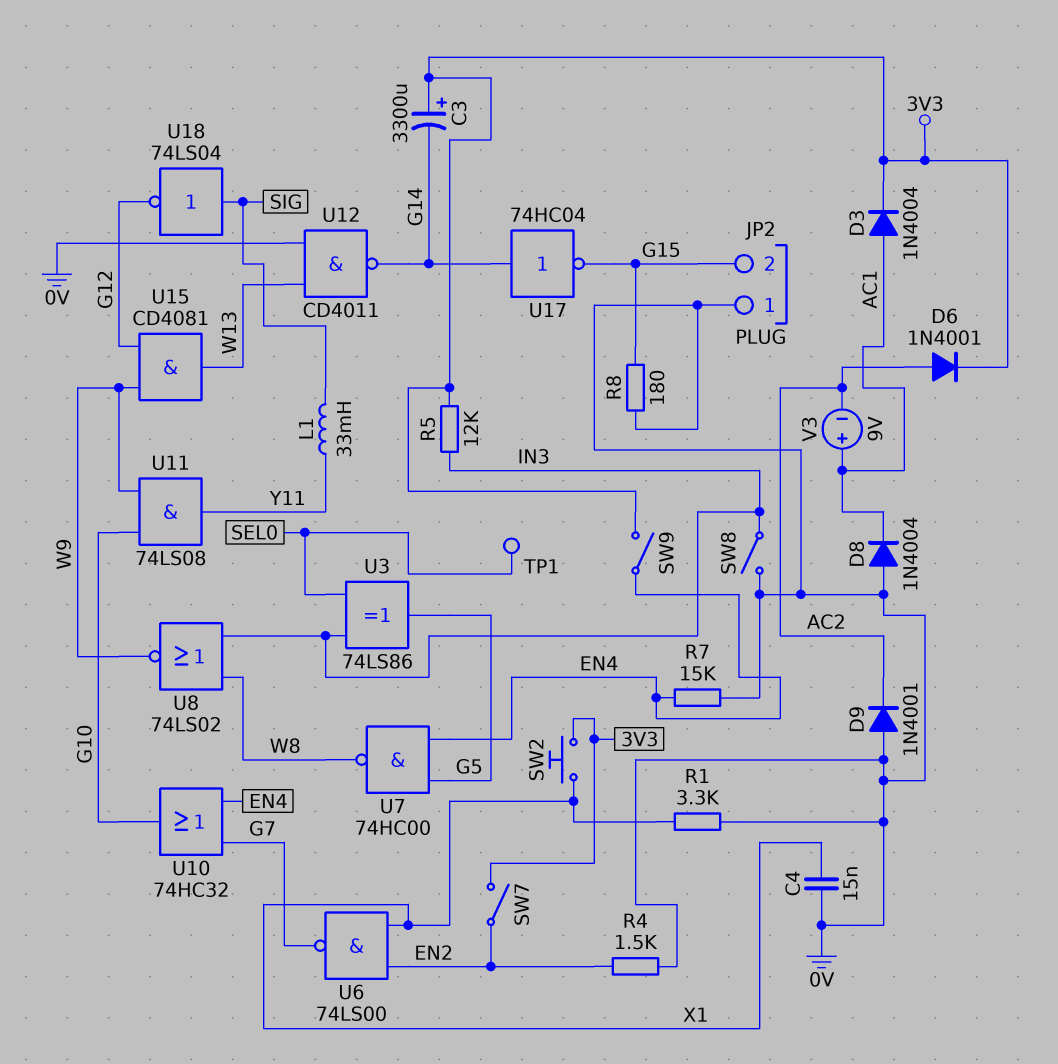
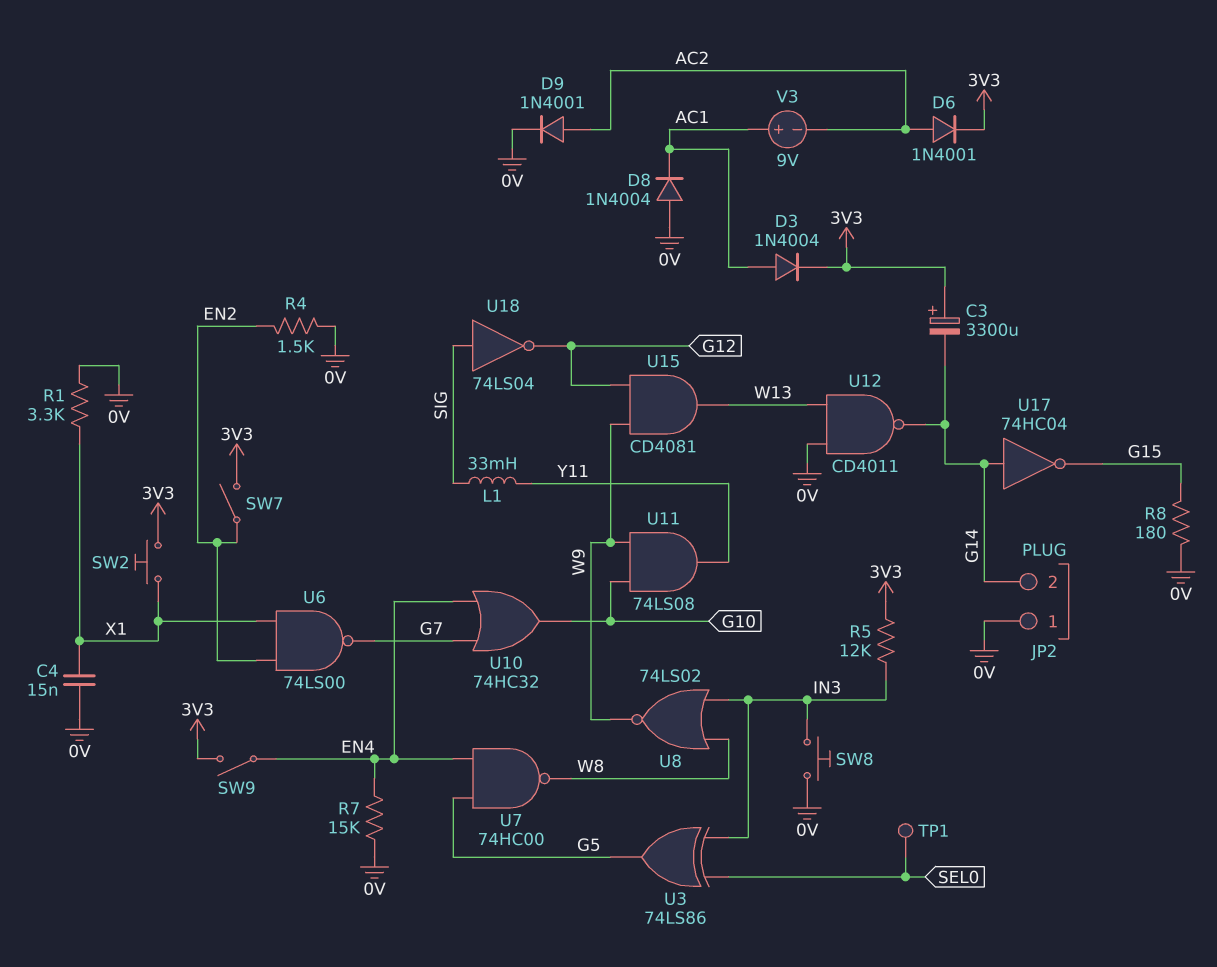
D9: diode 1N4001 (A 0V, K AC2) -> diode 1N4001 (A AC2, K 0V)
JP2 pin 2: G15 -> G14
SW8: switch (0V, IN3) -> button (0V, IN3)

